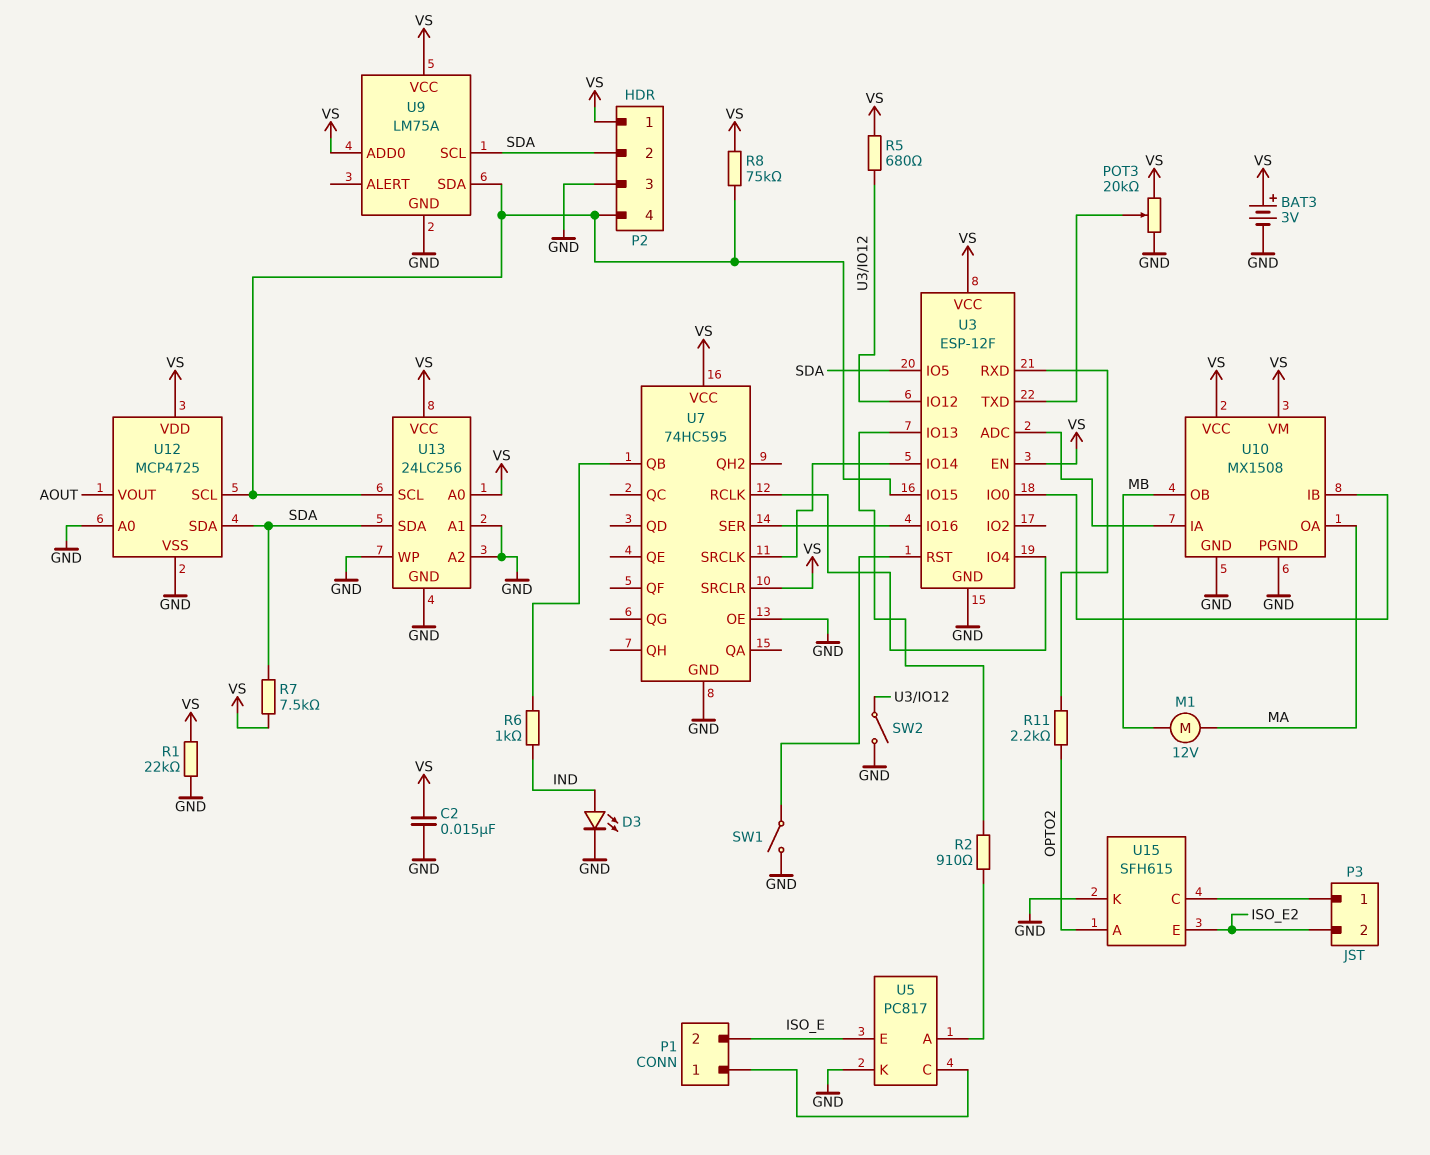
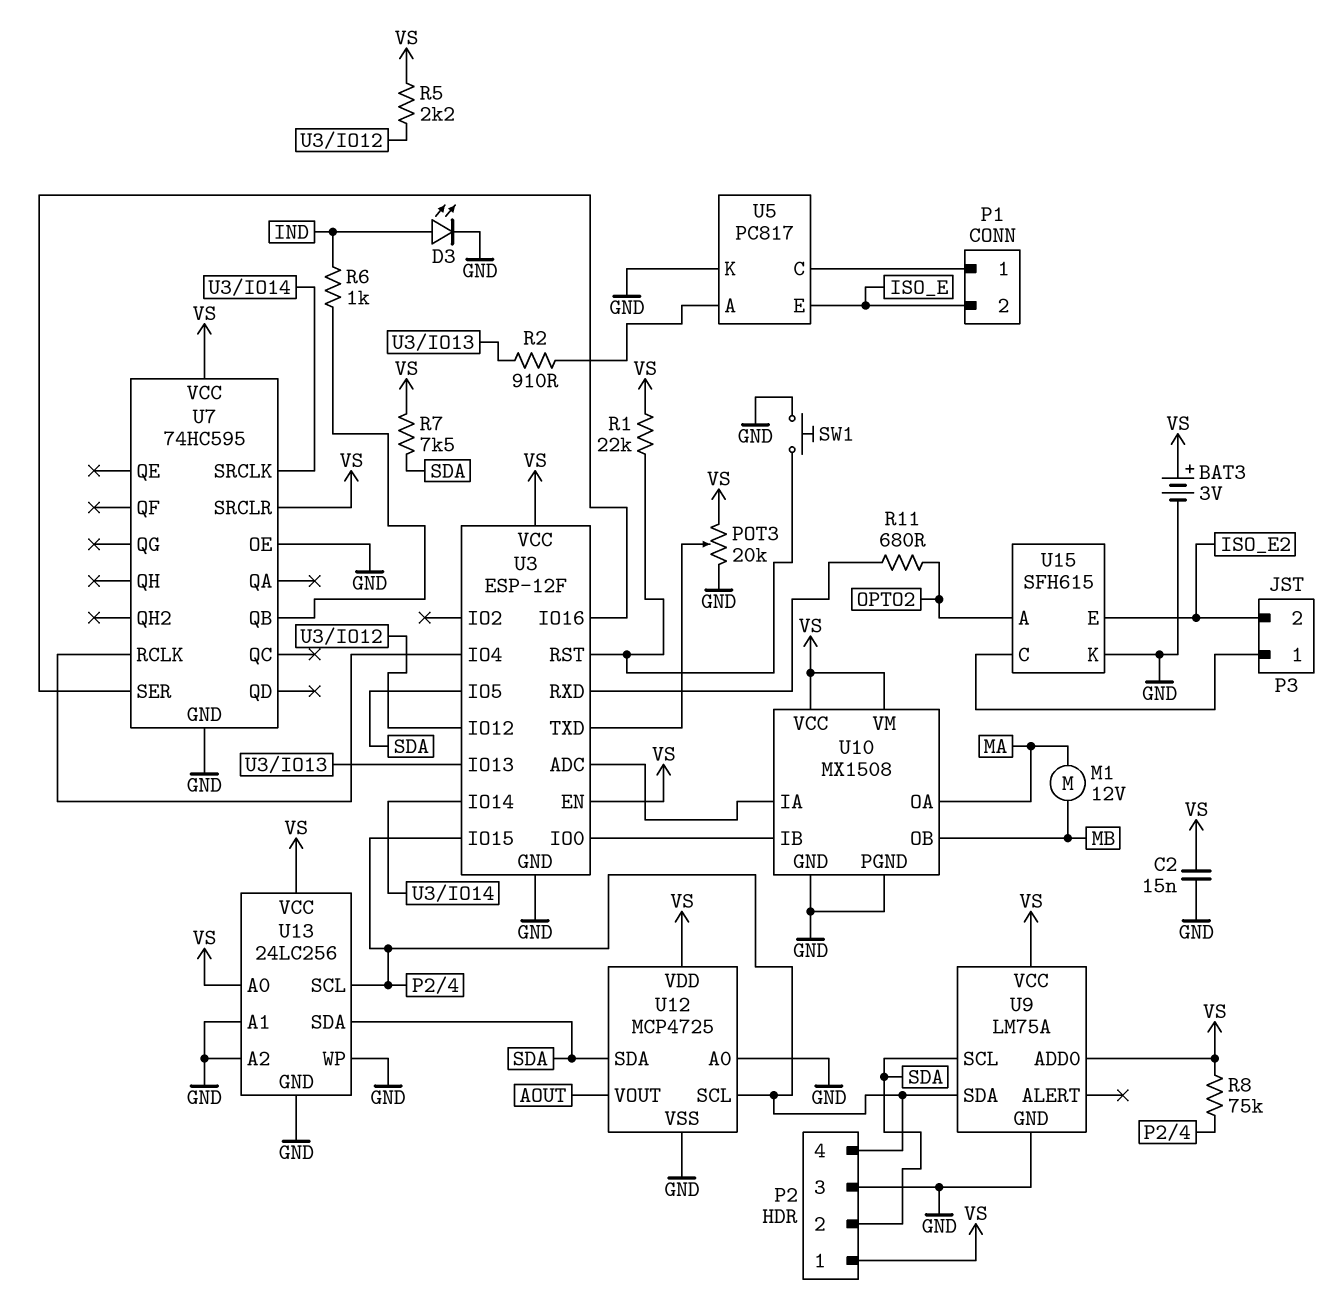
R1: 22k (GND, VS) -> 22k (U3/RST, VS)
R5: 680 (U3/IO12, VS) -> 2.2k (U3/IO12, VS)
R11: 2.2k (OPTO2, U3/RXD) -> 680 (OPTO2, U3/RXD)
SW1: switch (GND, U3/RST) -> button (GND, U3/RST)
SW2: switch (GND, U3/IO12) -> none

